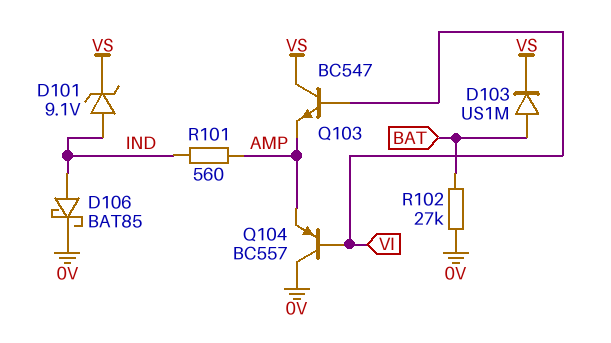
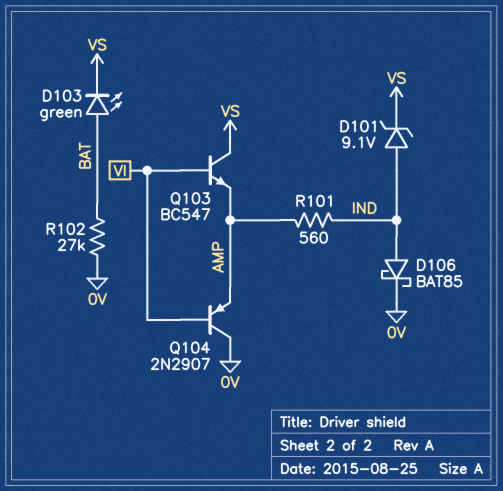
D103: diode US1M (A BAT, K VS) -> LED green (A BAT, K VS)
Q104: PNP BC557 (B VI, C 0V, E AMP) -> PNP 2N2907 (B VI, C 0V, E AMP)

